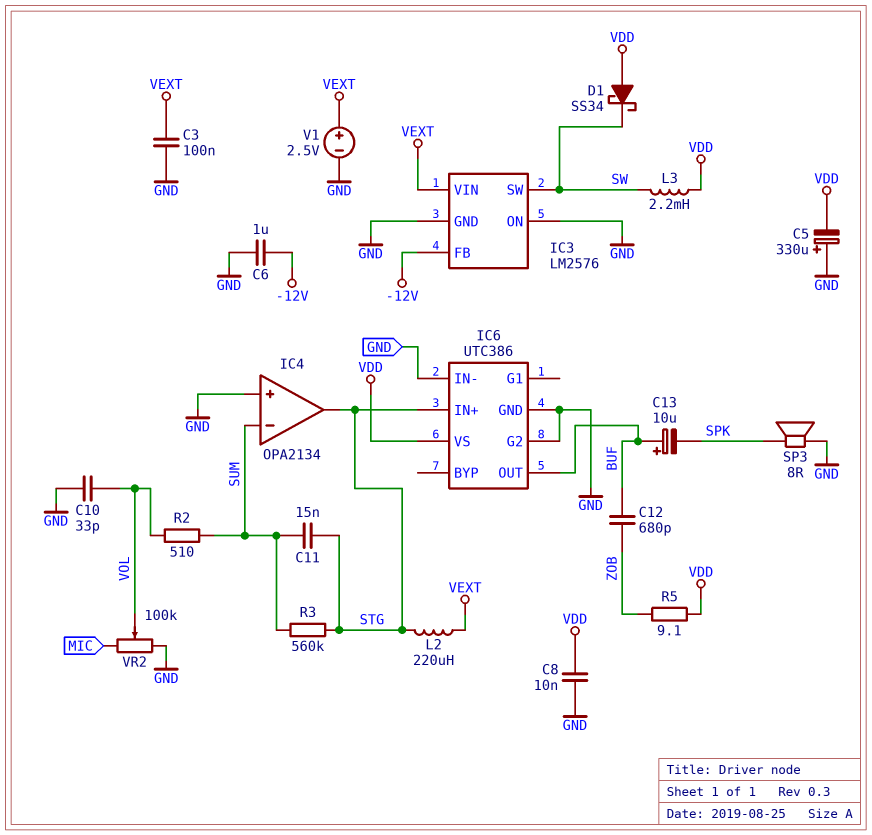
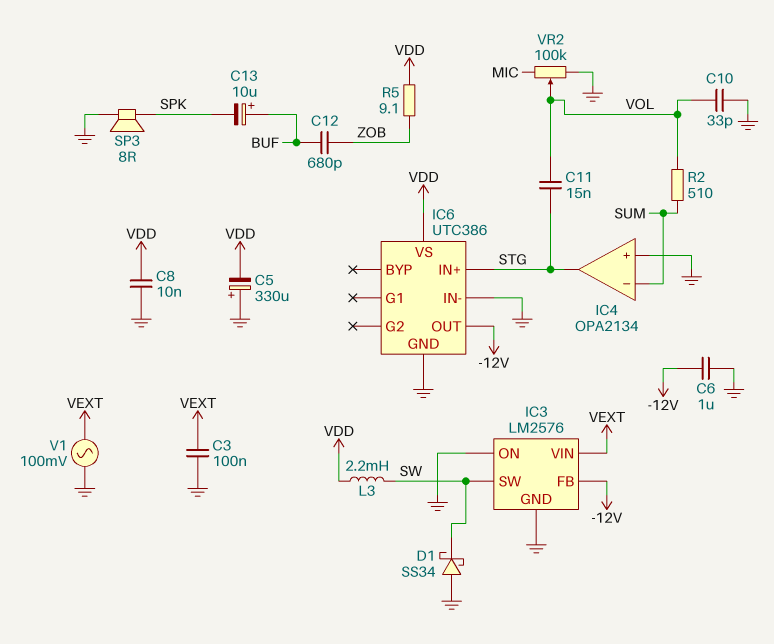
C11: 15nF (STG, SUM) -> 15nF (STG, VOL)
D1: schottky SS34 (A VDD, K SW) -> schottky SS34 (A GND, K SW)
IC6 pin G2: GND -> none
IC6 pin OUT: BUF -> -12V
L2: 220uH (STG, VEXT) -> none
R3: 560k (STG, SUM) -> none
V1: 2.5V (plus VEXT, minus GND) -> AC 100mV (GND, VEXT)

